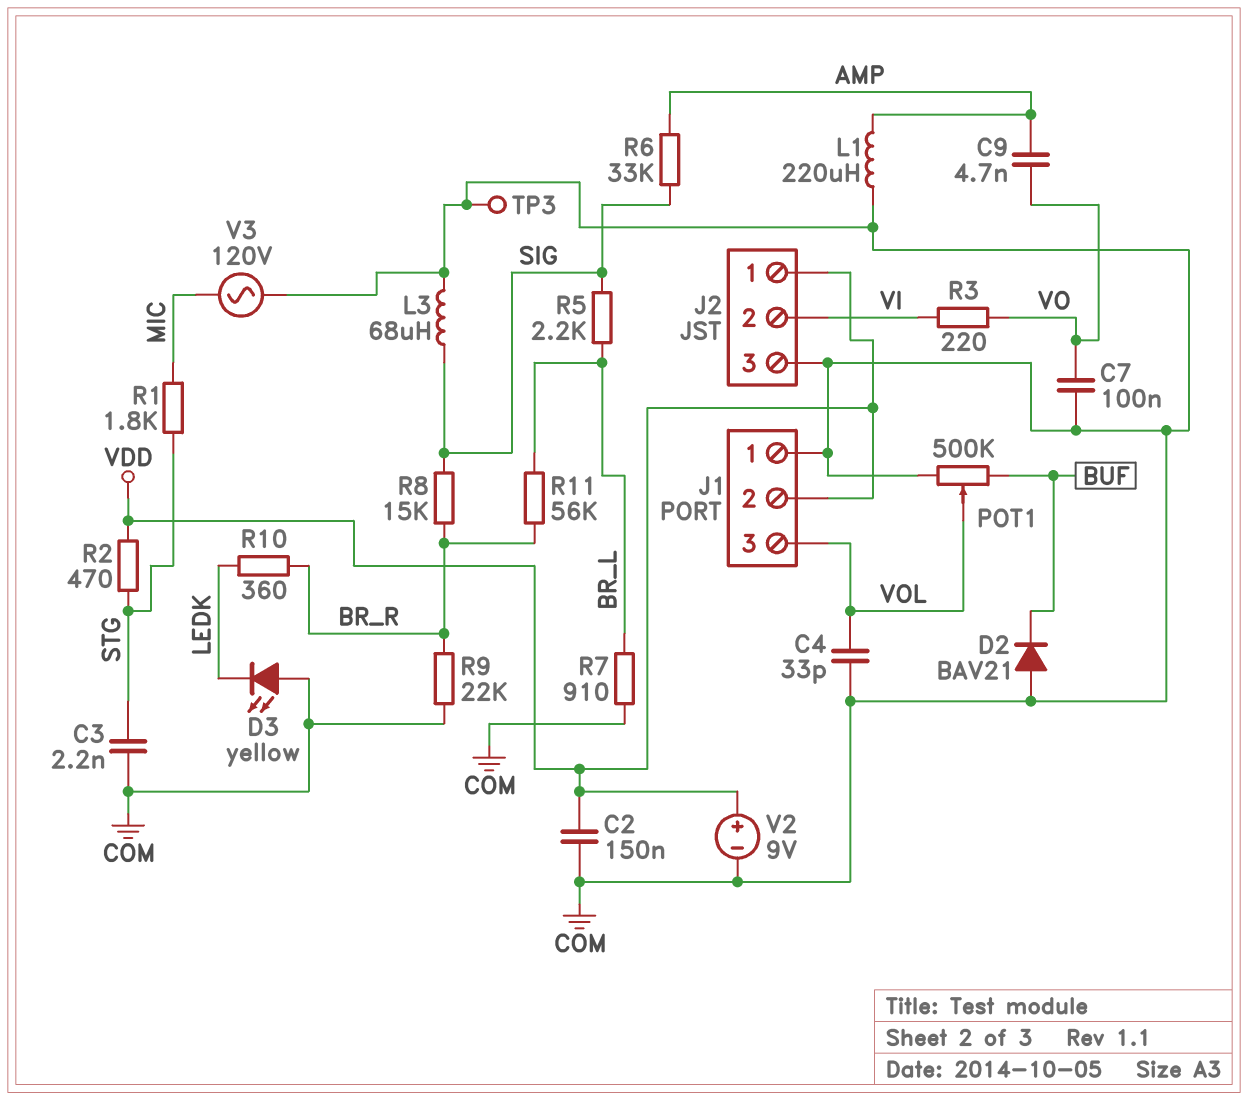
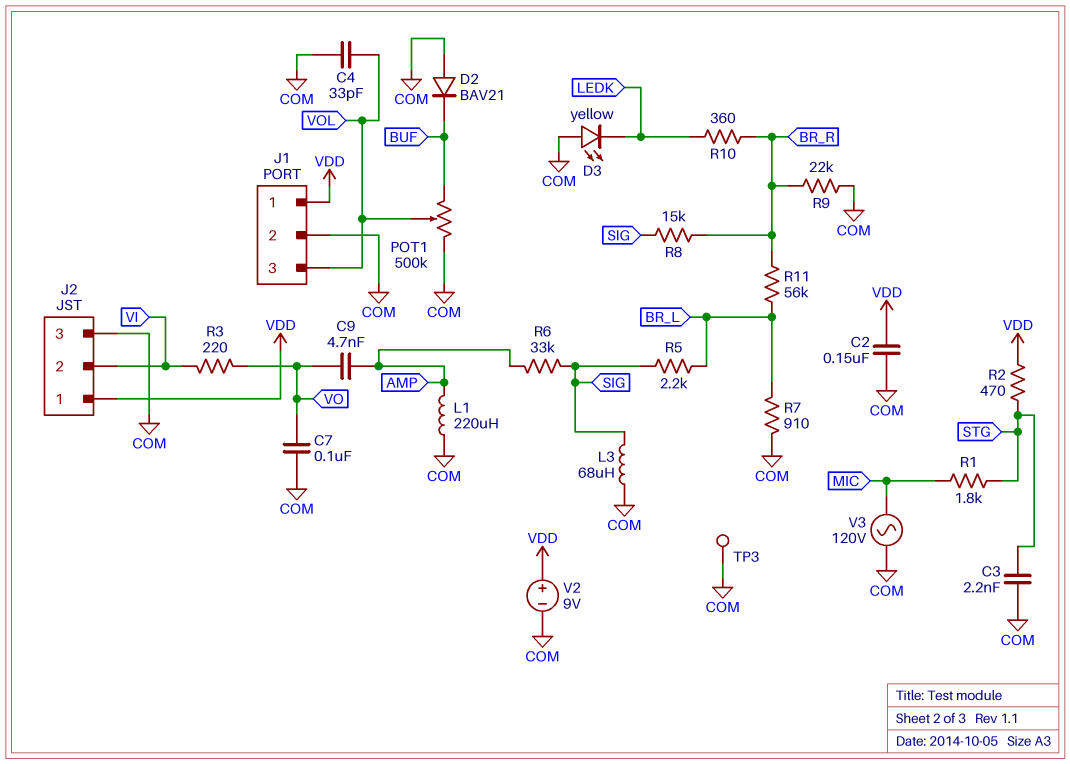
J1 pin 1: COM -> VDD
J1 pin 2: VDD -> COM

